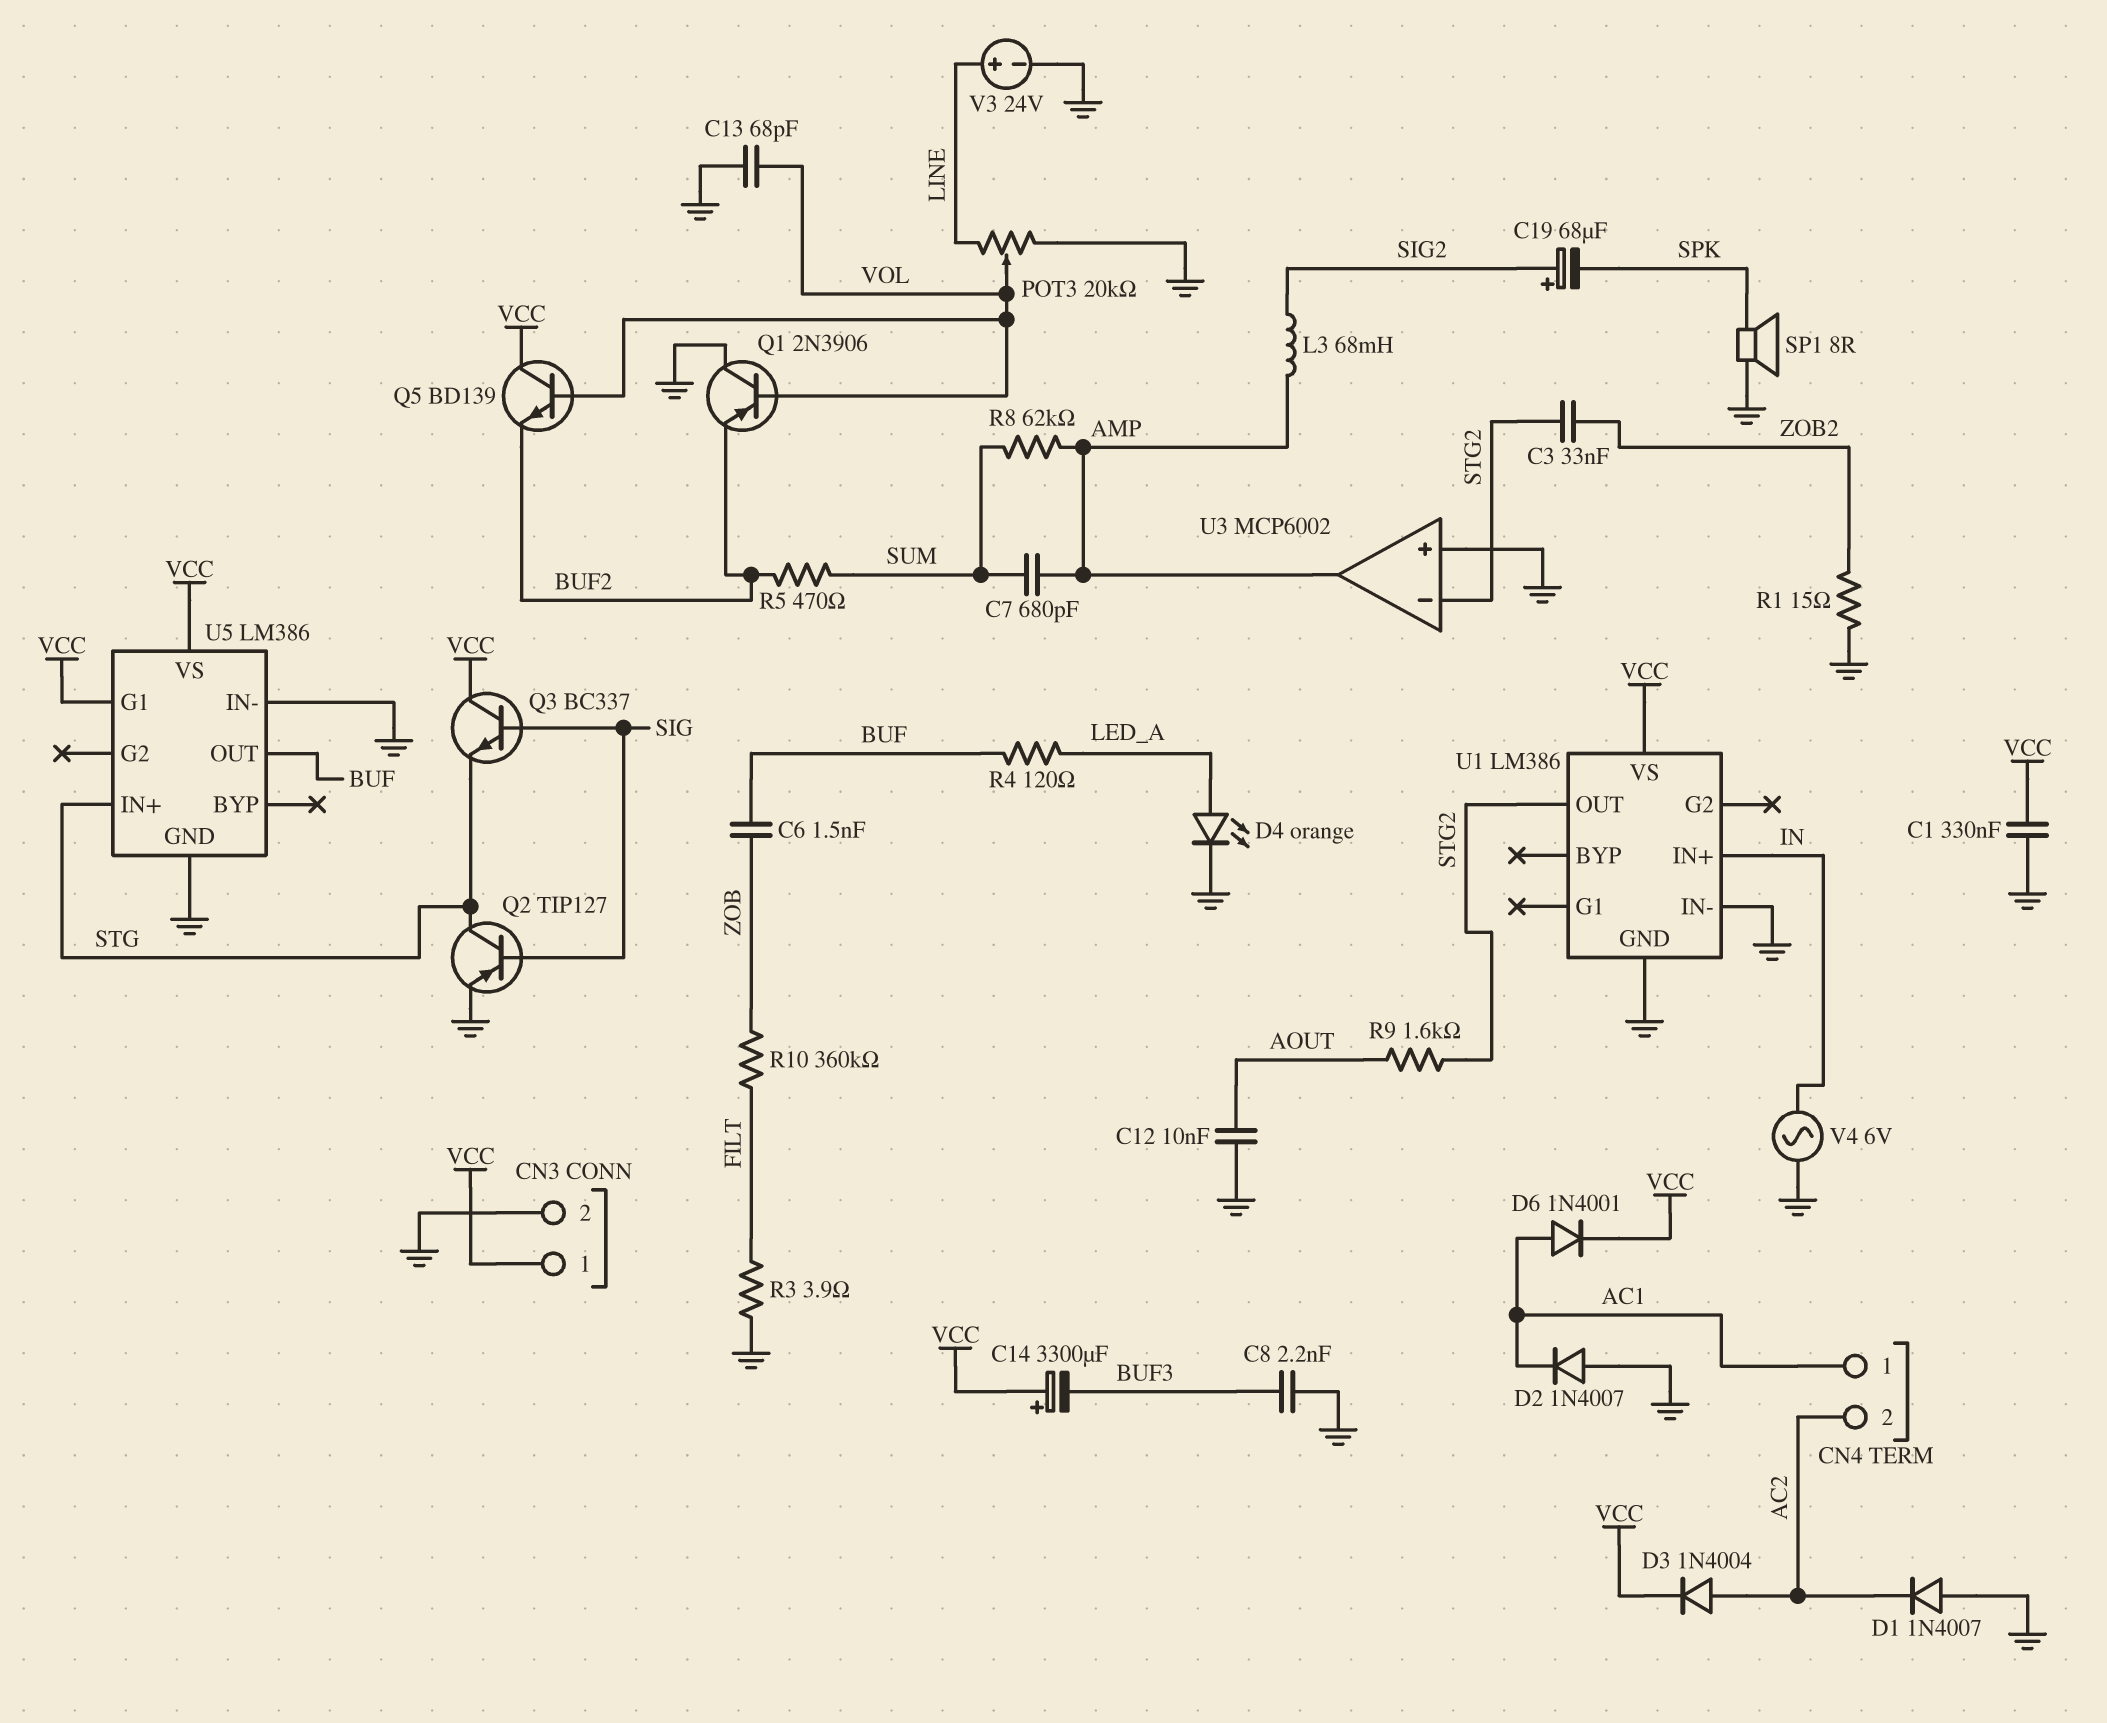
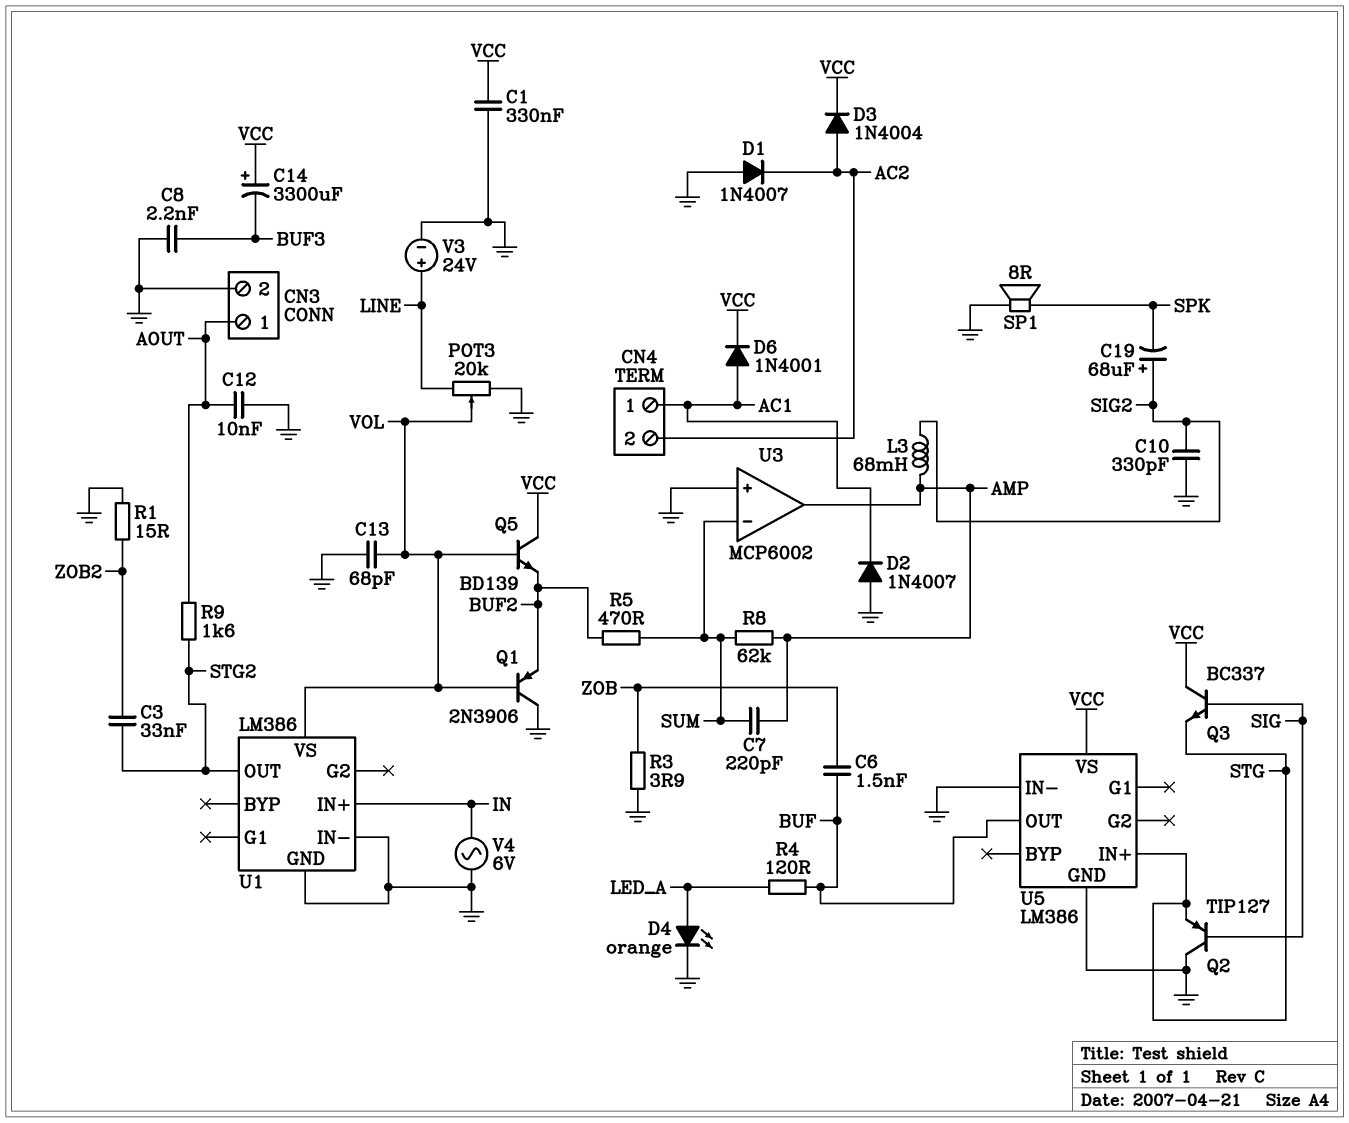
C7: 680pF (AMP, SUM) -> 220pF (AMP, SUM)
C10: none -> 330pF (GND, SIG2)
CN3 pin 1: VCC -> AOUT
Q2: PNP TIP127 (B SIG, C STG, E GND) -> PNP TIP127 (B SIG, C GND, E STG)
R3: 3.9 (FILT, GND) -> 3.9 (GND, ZOB)
R10: 360k (FILT, ZOB) -> none
U1 pin VS: VCC -> VOL
U3 pin in-: STG2 -> SUM
U5 pin G1: VCC -> none

